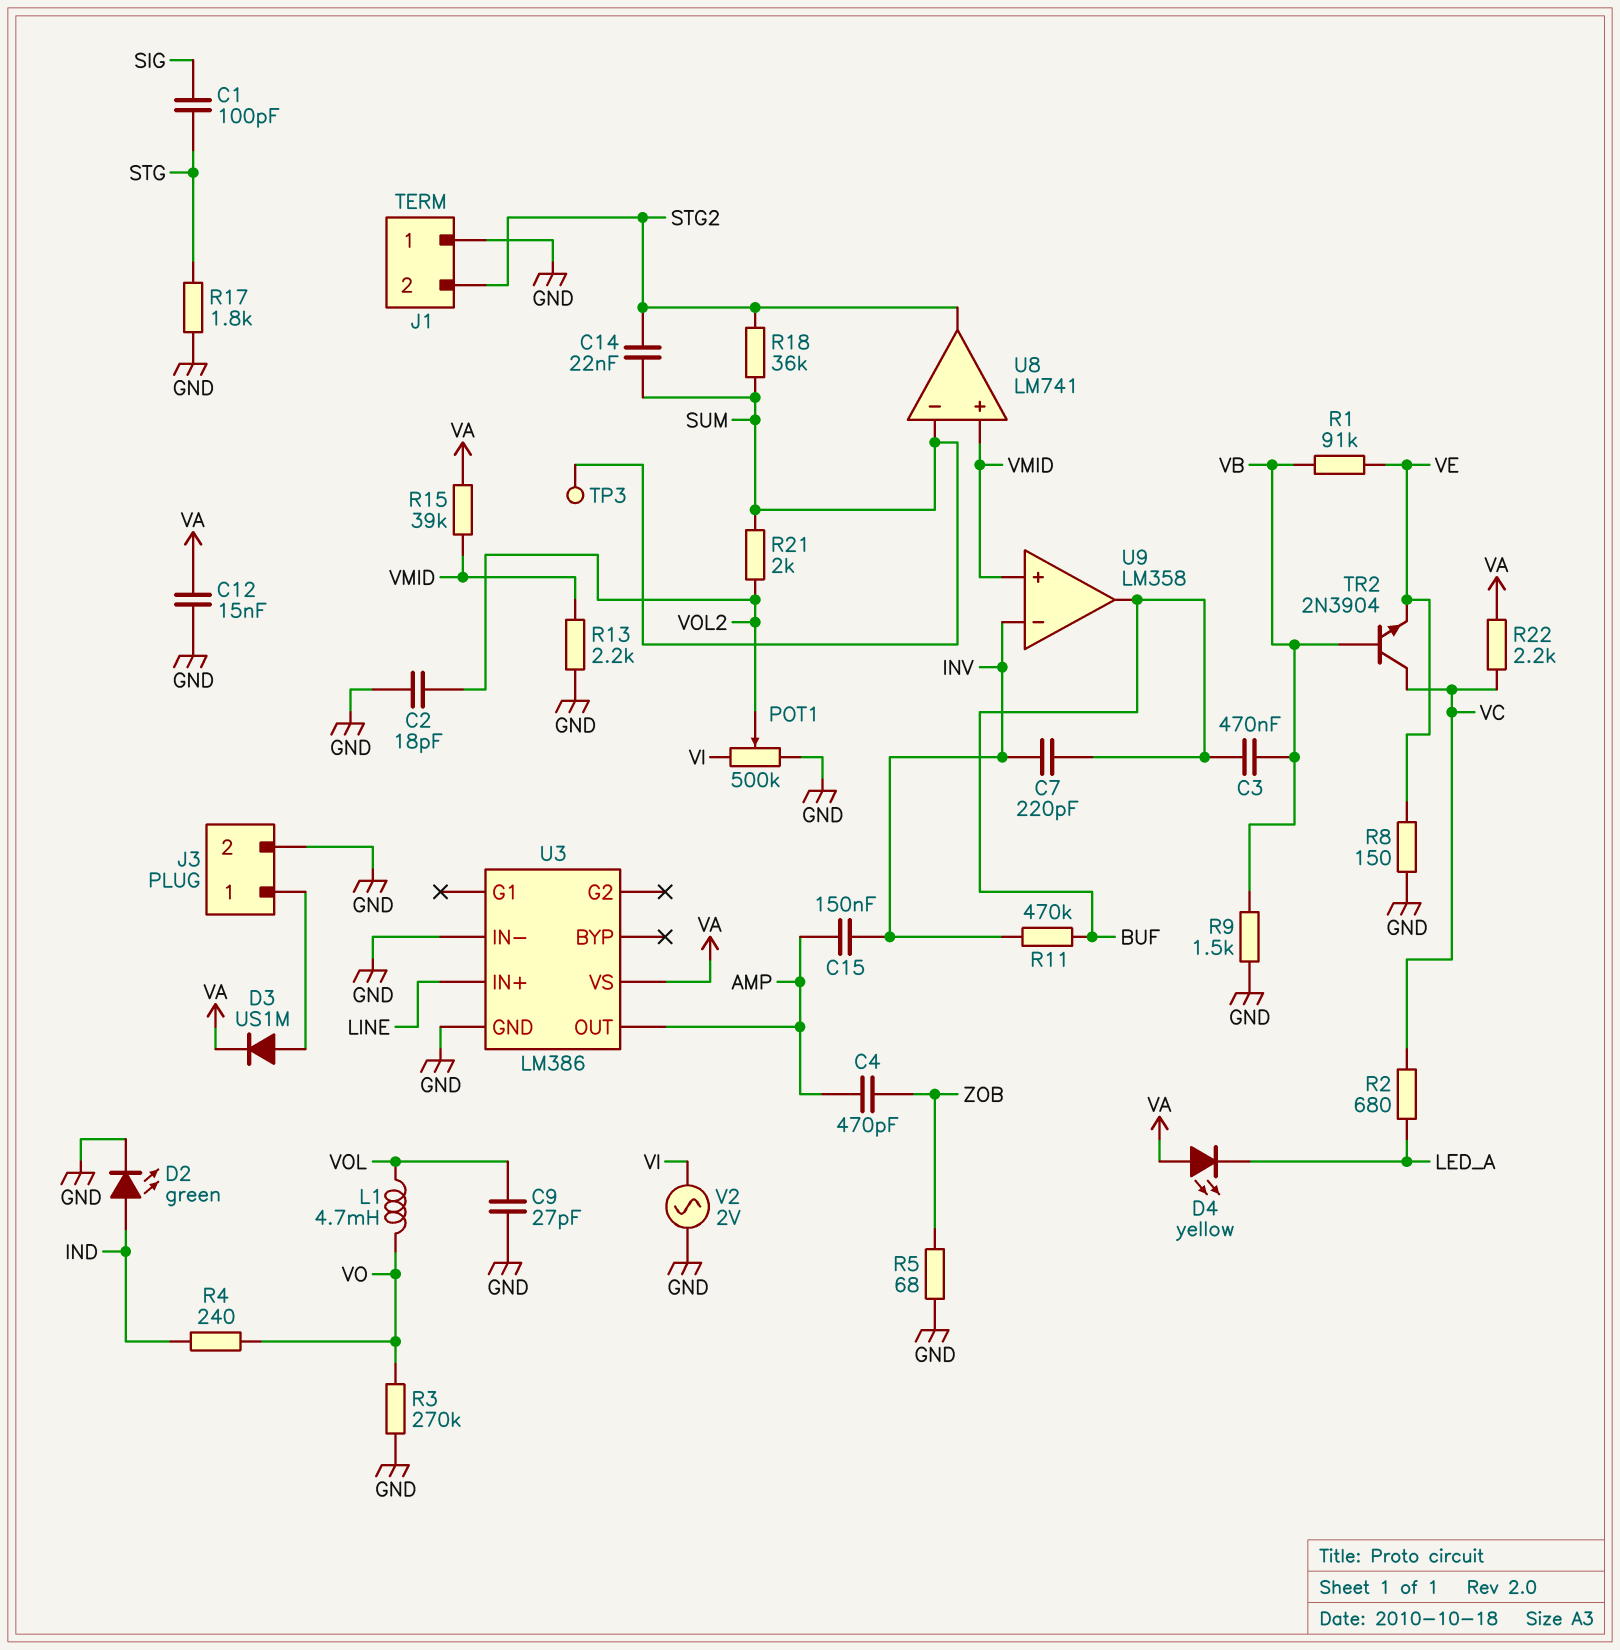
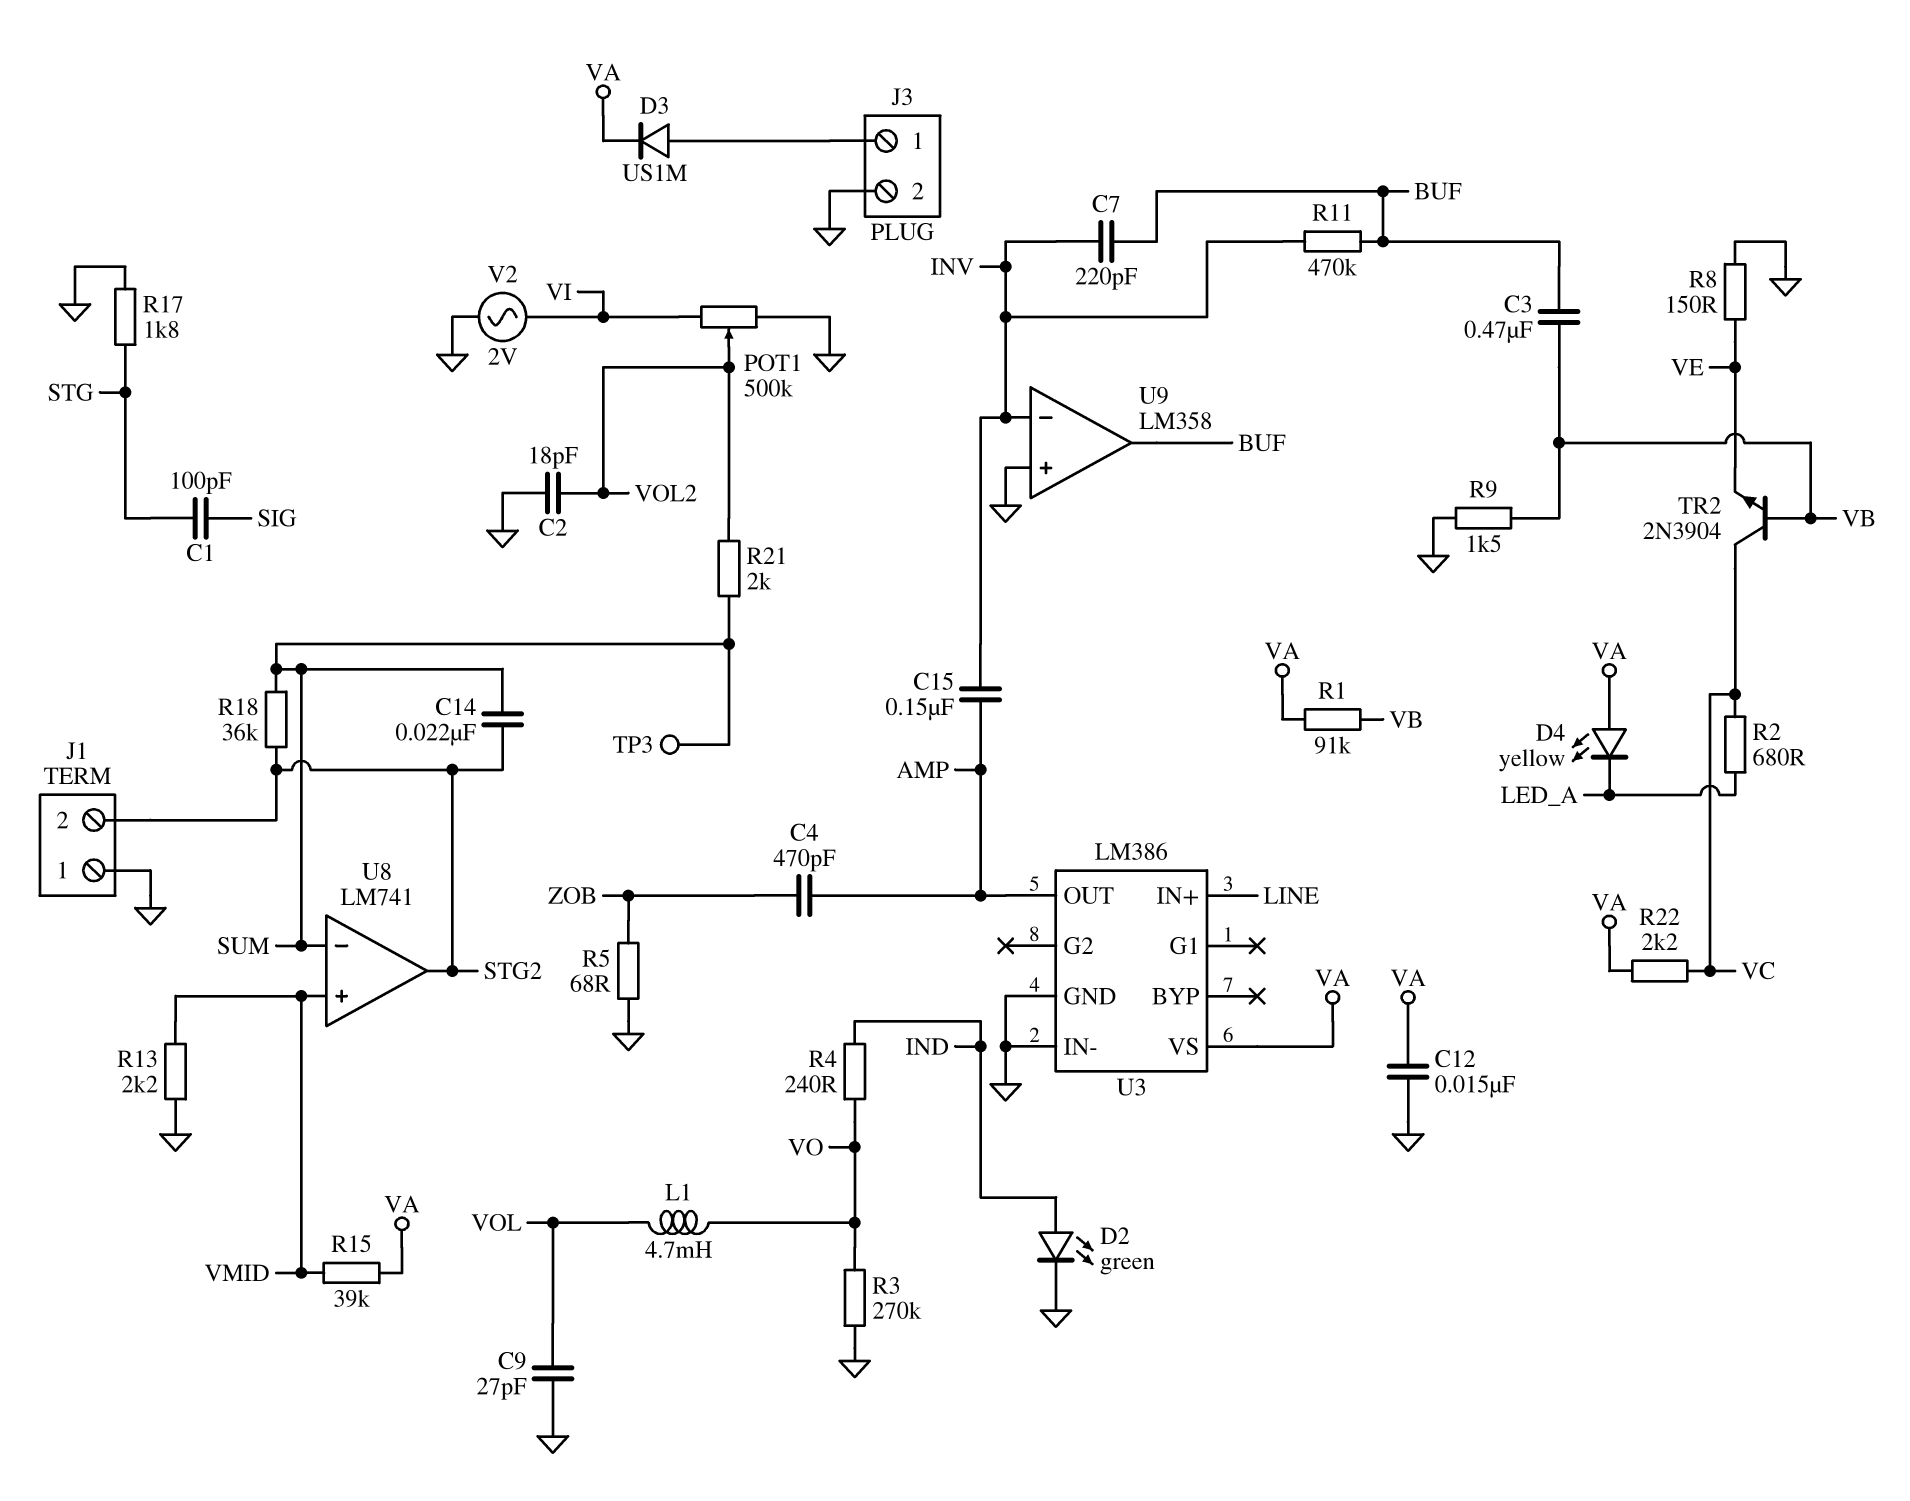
R1: 91k (VB, VE) -> 91k (VA, VB)
U9 pin in+: VMID -> GND

